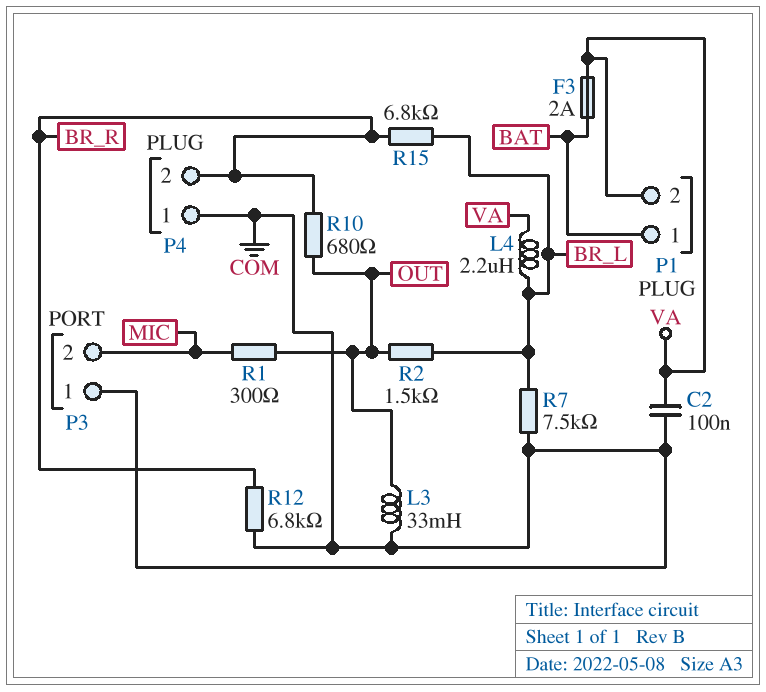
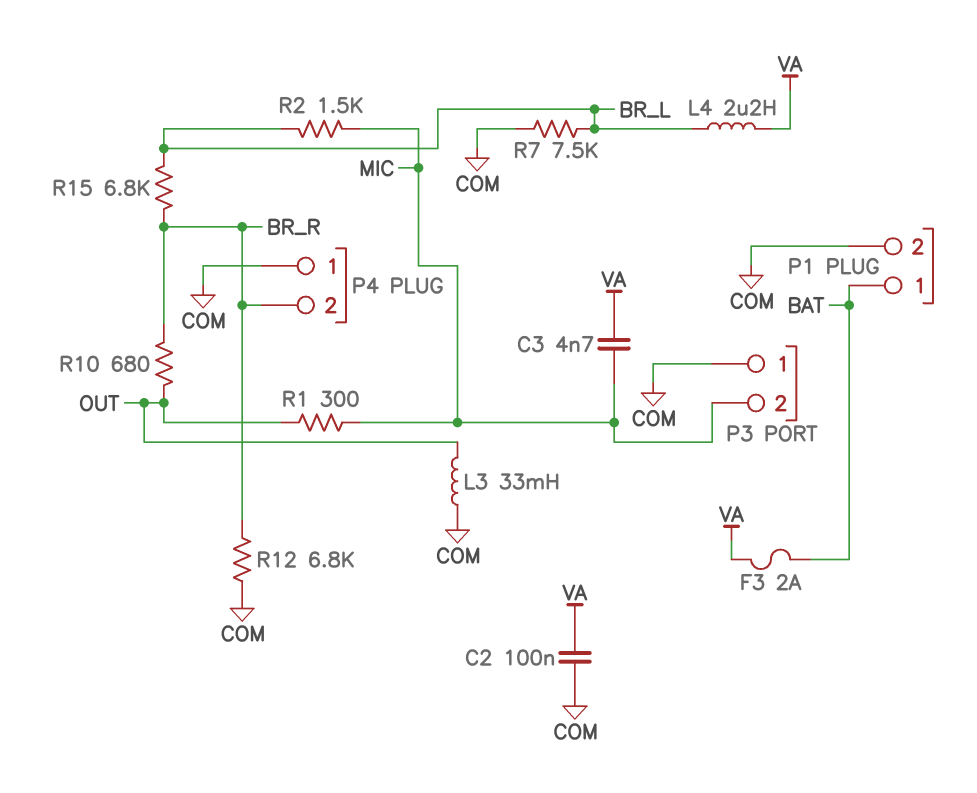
C3: none -> 4.7nF (MIC, VA)
P1 pin 2: VA -> COM
R2: 1.5k (BR_L, OUT) -> 1.5k (BR_L, MIC)

